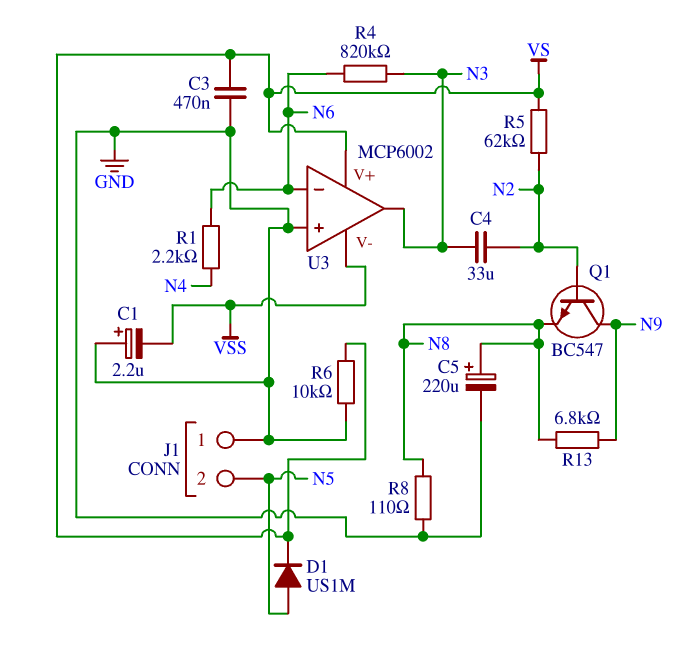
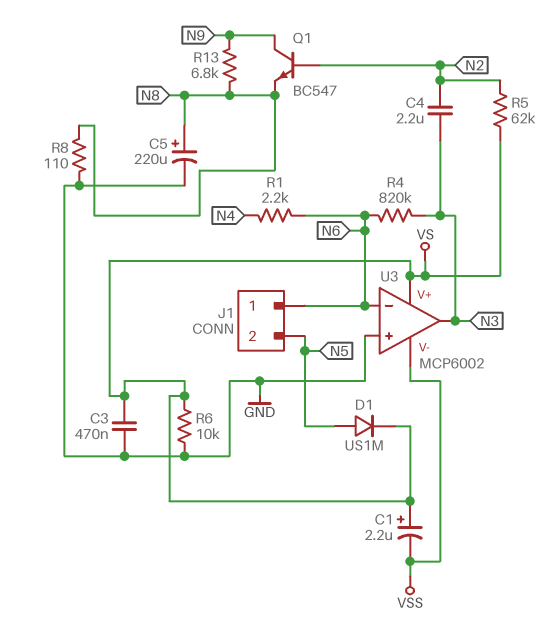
C1: 2.2uF (plus GND, minus VSS) -> 2.2uF (plus VS, minus VSS)
C4: 33uF (N2, N3) -> 2.2uF (N2, N3)
J1 pin 1: GND -> N6

